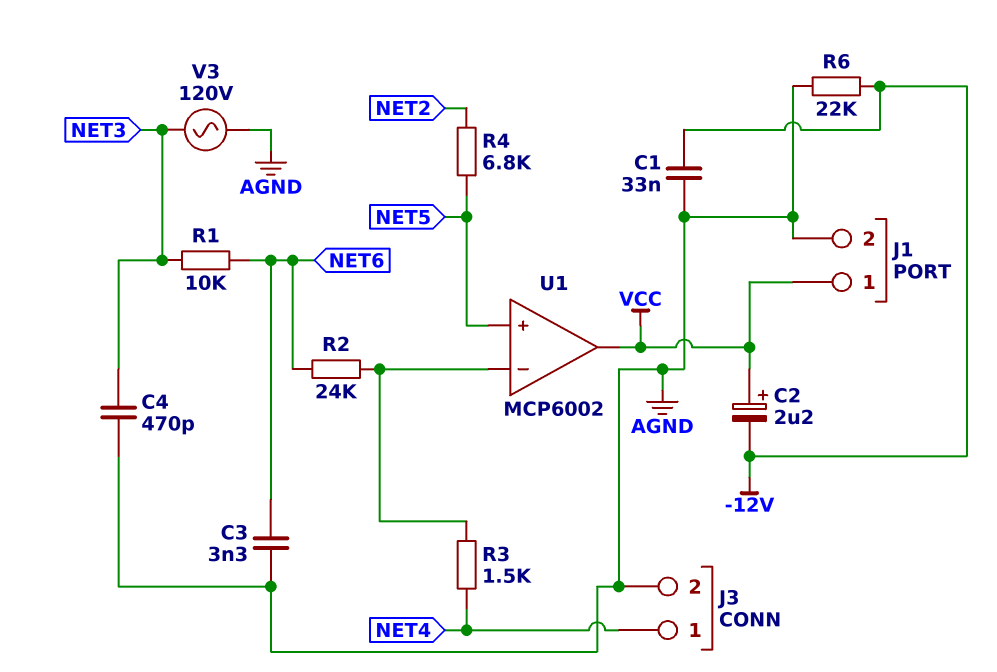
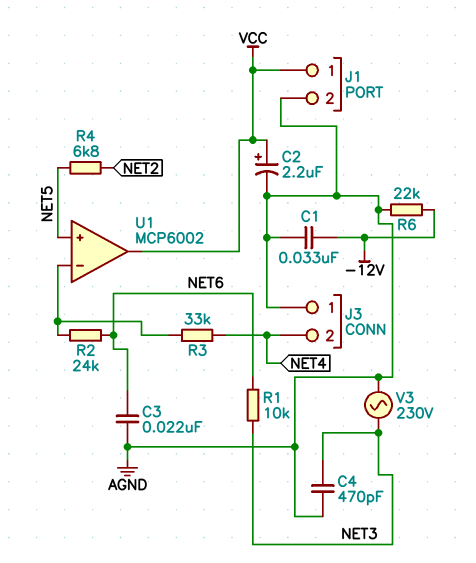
C2: 2.2uF (plus VCC, minus -12V) -> 2.2uF (plus VCC, minus AGND)
C3: 3.3nF (AGND, NET6) -> 22nF (AGND, NET6)
J3 pin 1: NET4 -> AGND
J3 pin 2: AGND -> NET4
R3: 1.5k (NET4, U1/in-) -> 33k (NET4, U1/in-)
V3: AC 120V (AGND, NET3) -> AC 230V (AGND, NET3)

